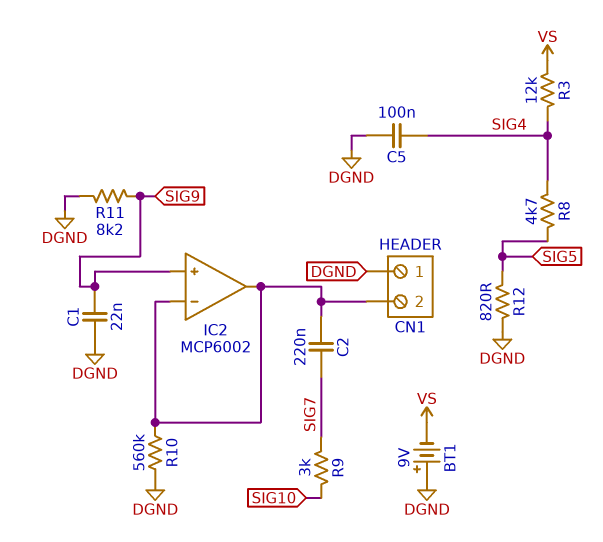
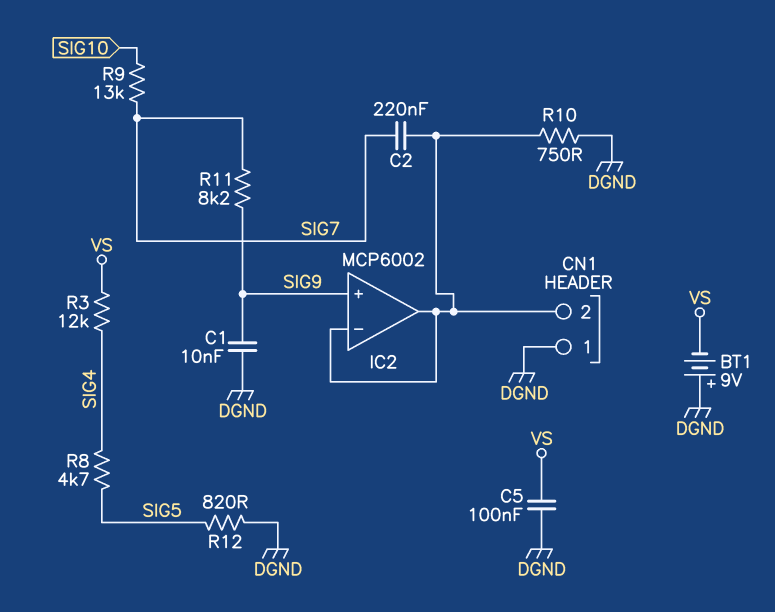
C1: 22nF (DGND, SIG9) -> 10nF (DGND, SIG9)
C5: 100nF (DGND, SIG4) -> 100nF (DGND, VS)
R9: 3k (SIG7, SIG10) -> 13k (SIG7, SIG10)
R10: 560k (CN1/2, DGND) -> 750 (CN1/2, DGND)
R11: 8.2k (DGND, SIG9) -> 8.2k (SIG7, SIG9)

